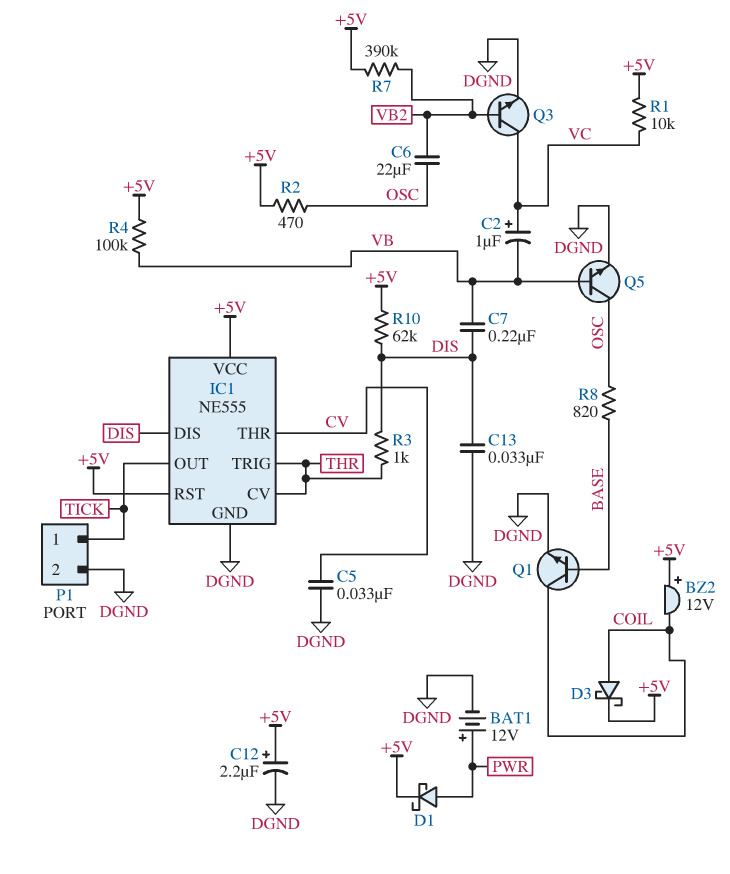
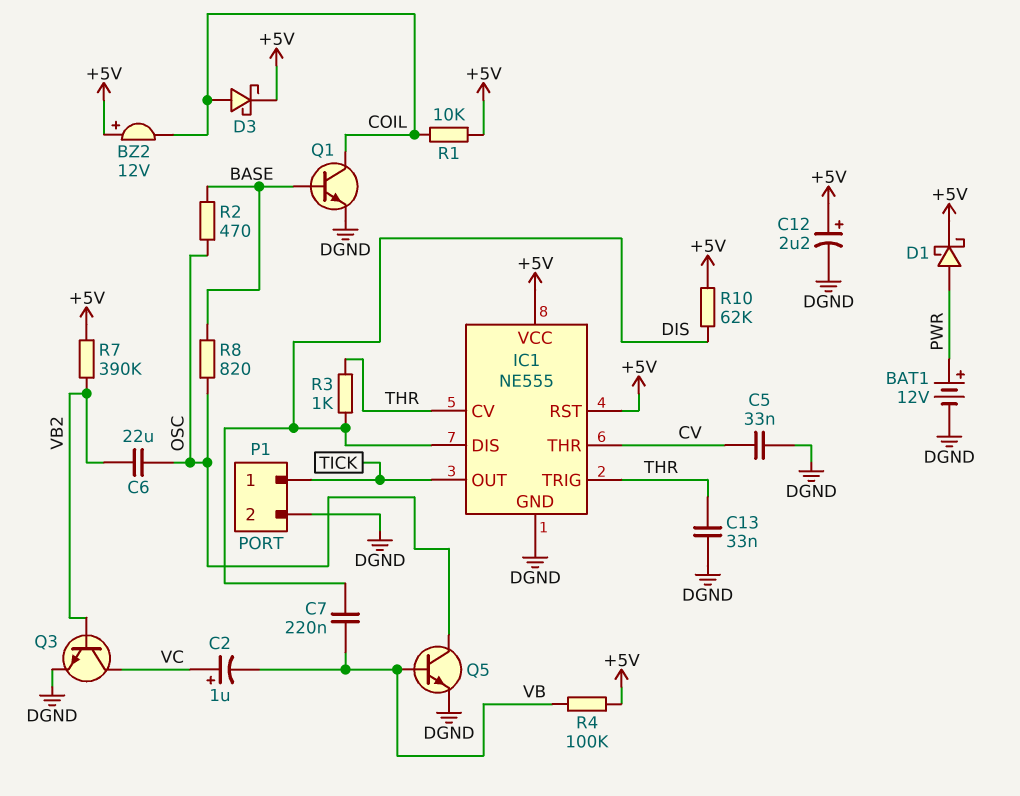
C13: 33nF (DGND, DIS) -> 33nF (DGND, THR)
R1: 10k (+5V, VC) -> 10k (+5V, COIL)
R2: 470 (+5V, OSC) -> 470 (BASE, OSC)

